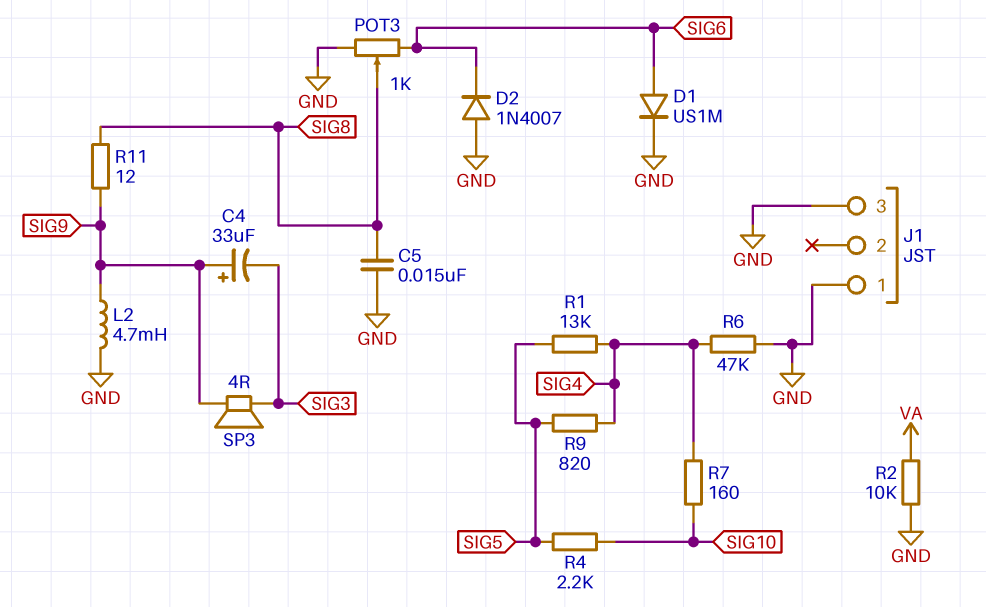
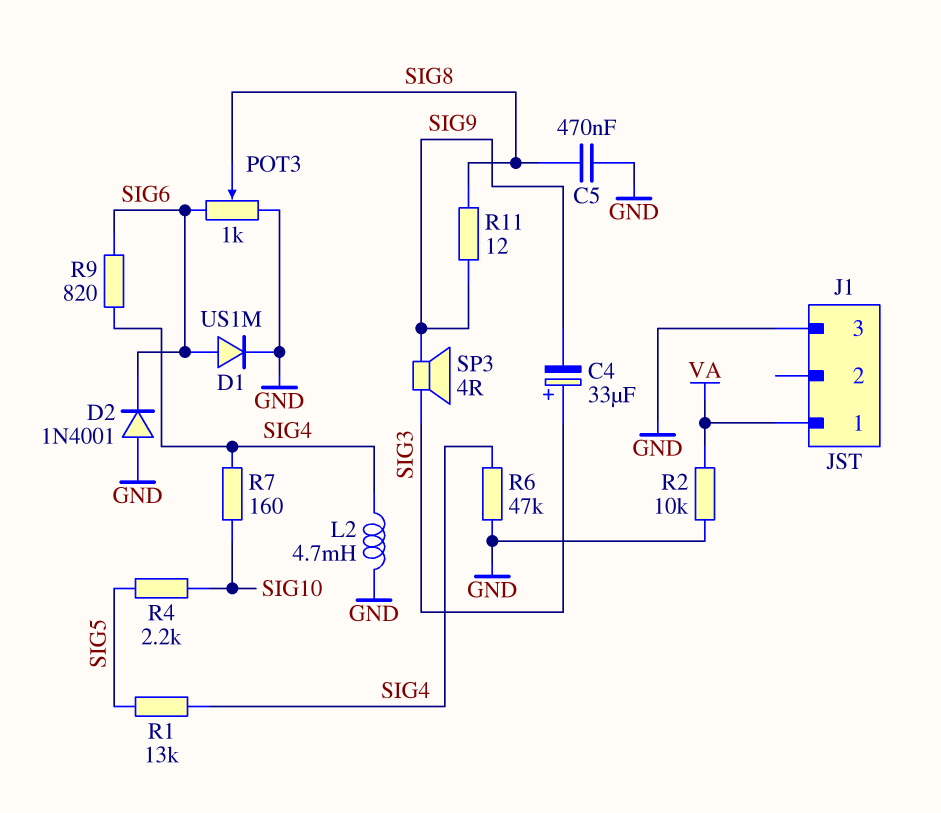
C4: 33uF (plus SIG9, minus SIG3) -> 33uF (plus SIG3, minus SIG9)
C5: 15nF (GND, SIG8) -> 470nF (GND, SIG8)
D2: diode 1N4007 (A GND, K SIG6) -> diode 1N4001 (A GND, K SIG6)
J1 pin 1: GND -> VA
L2: 4.7mH (GND, SIG9) -> 4.7mH (GND, SIG4)
R9: 820 (SIG4, SIG5) -> 820 (SIG4, SIG6)

